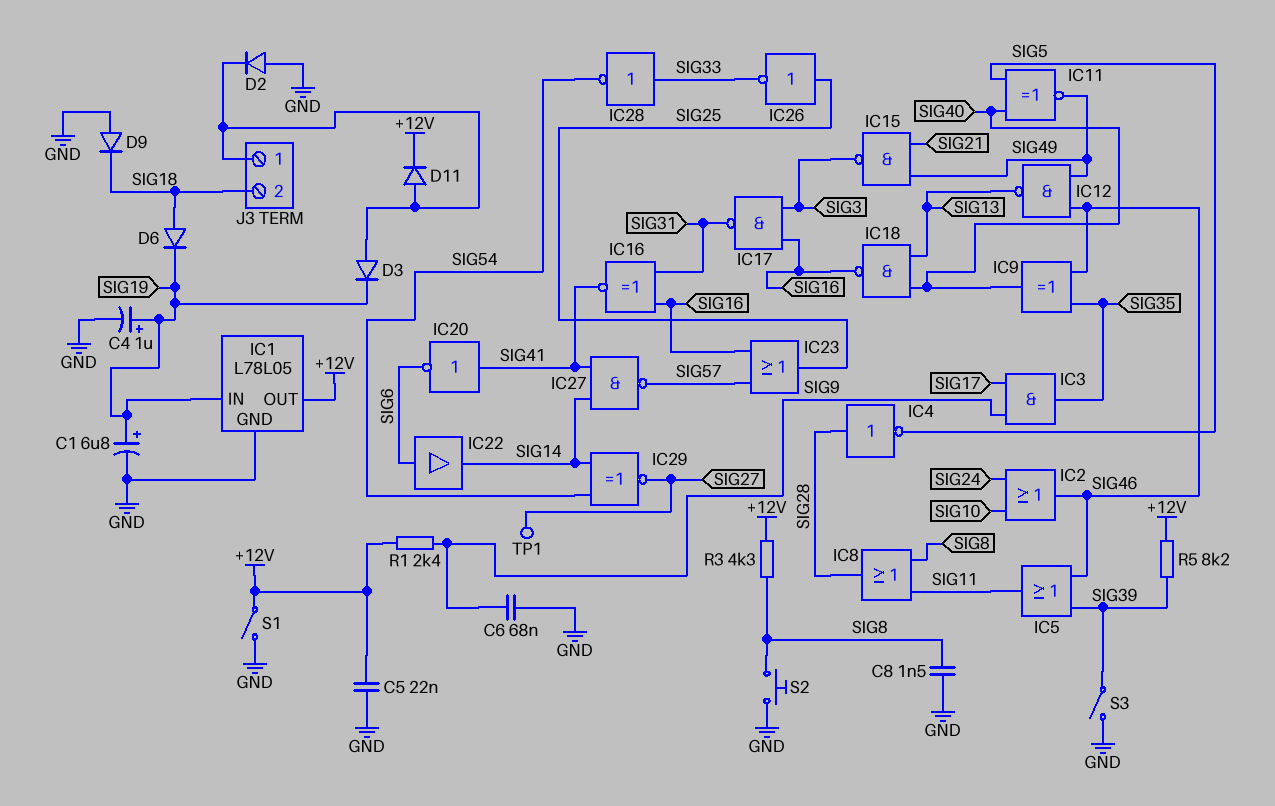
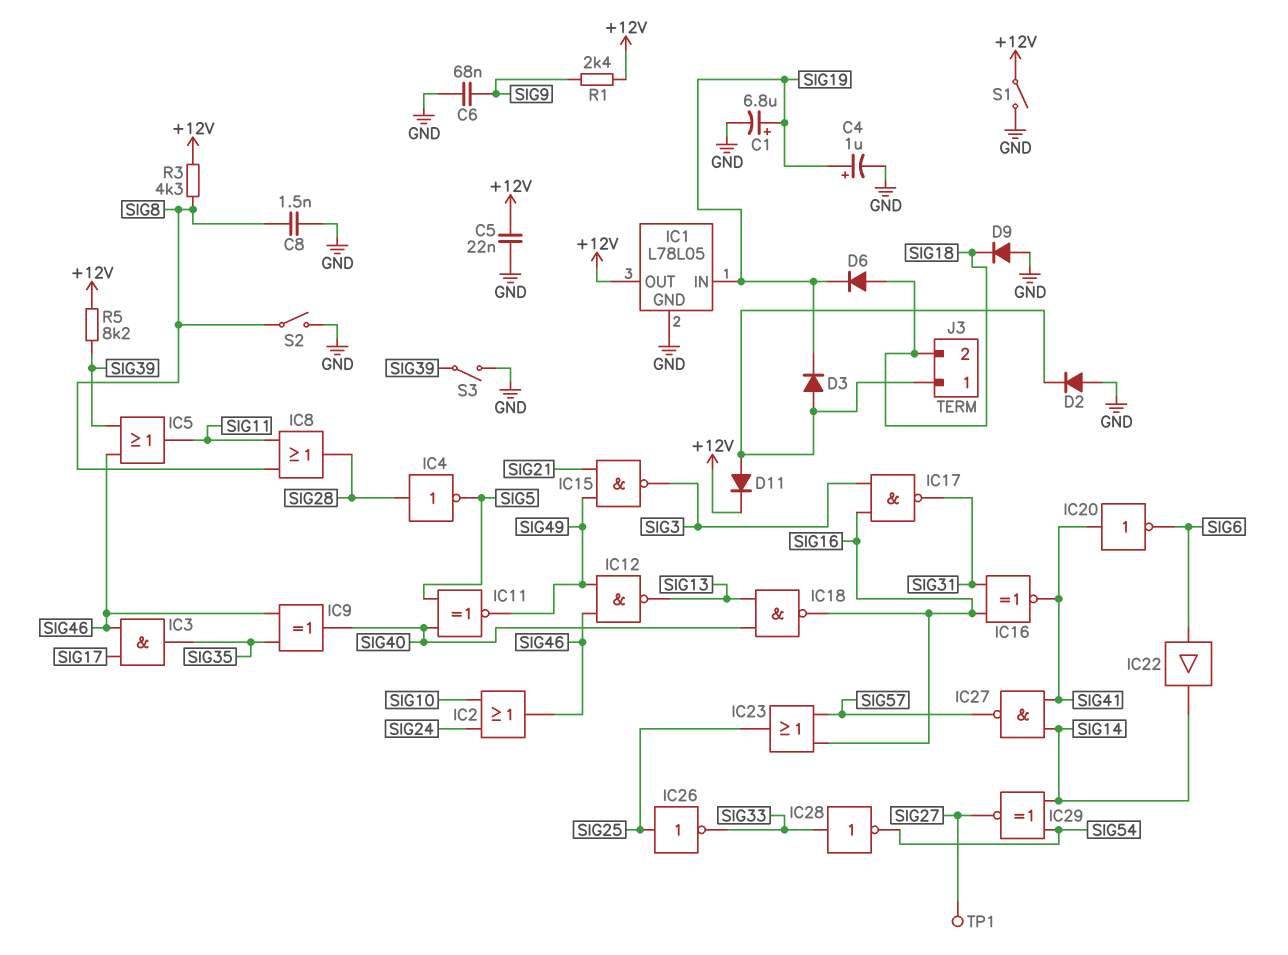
IC3: AND (in SIG9, in SIG17, out SIG35) -> AND (in SIG17, in SIG46, out SIG35)
S2: button (GND, SIG8) -> switch (GND, SIG8)

